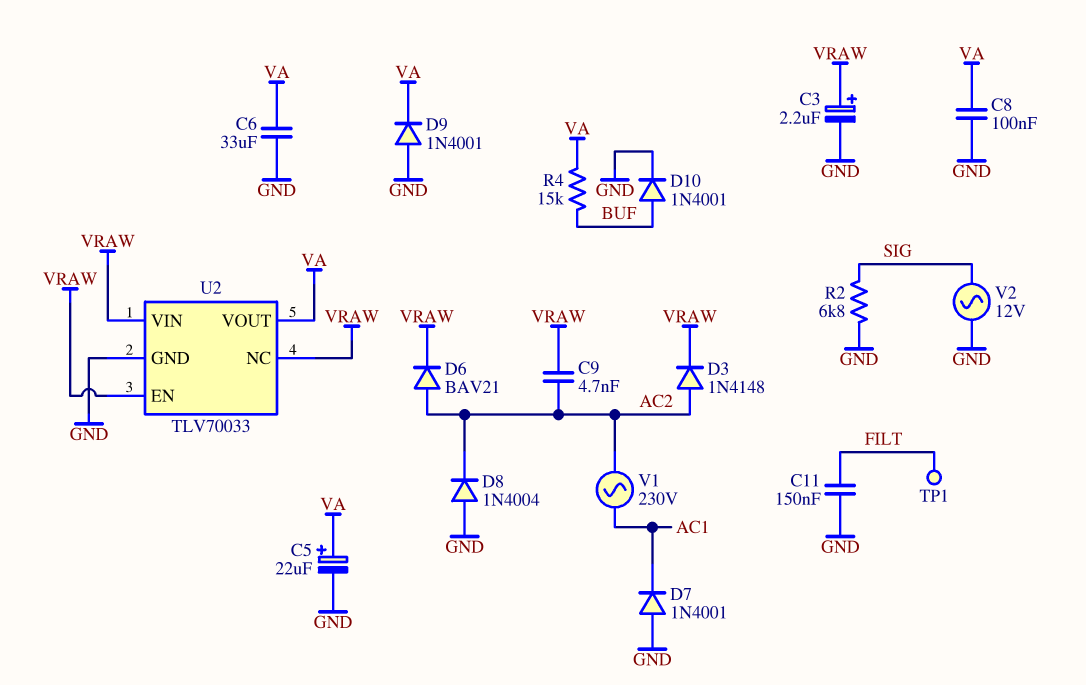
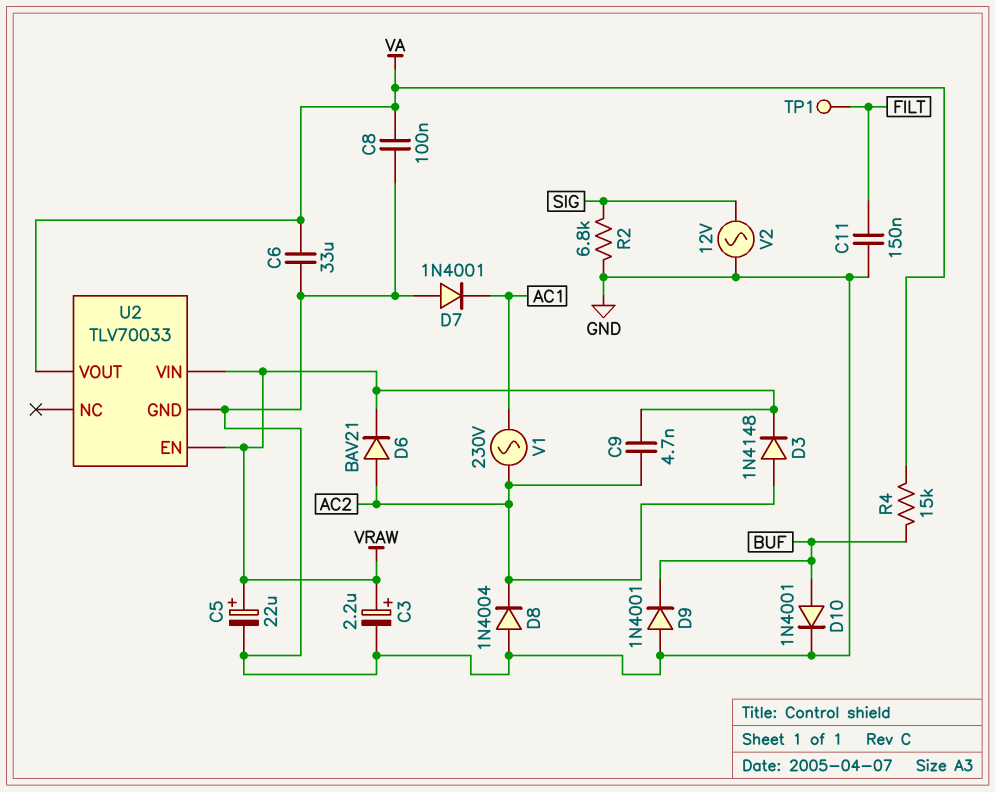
C5: 22uF (plus VA, minus GND) -> 22uF (plus VRAW, minus GND)
D9: diode 1N4001 (A GND, K VA) -> diode 1N4001 (A GND, K BUF)
U2 pin NC: VRAW -> none

